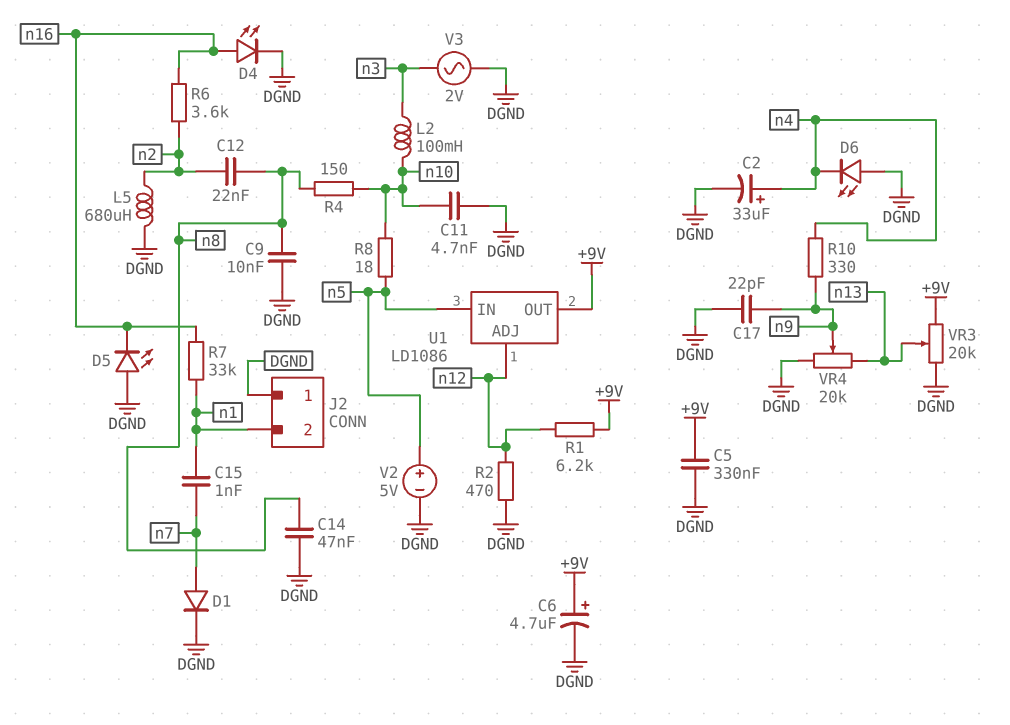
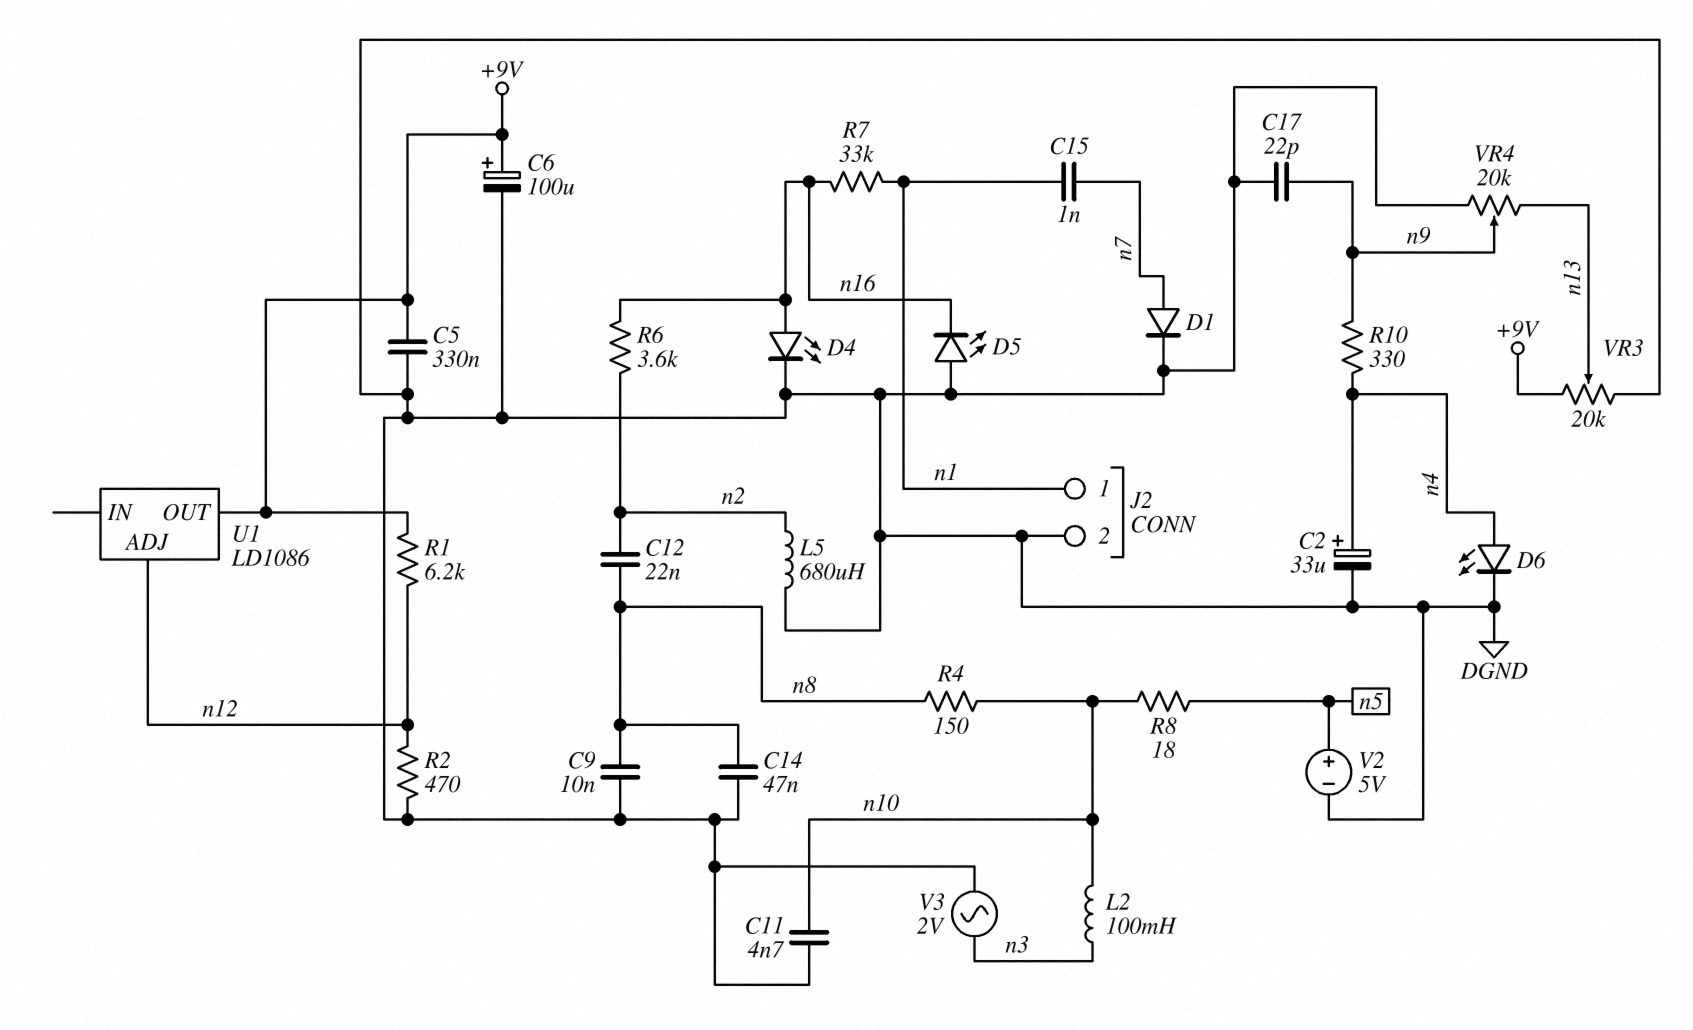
C6: 4.7uF (plus +9V, minus DGND) -> 100uF (plus +9V, minus DGND)
D6: LED (A DGND, K n4) -> LED (A n4, K DGND)
J2 pin 1: DGND -> n1
J2 pin 2: n1 -> DGND
U1 pin IN: n5 -> none

